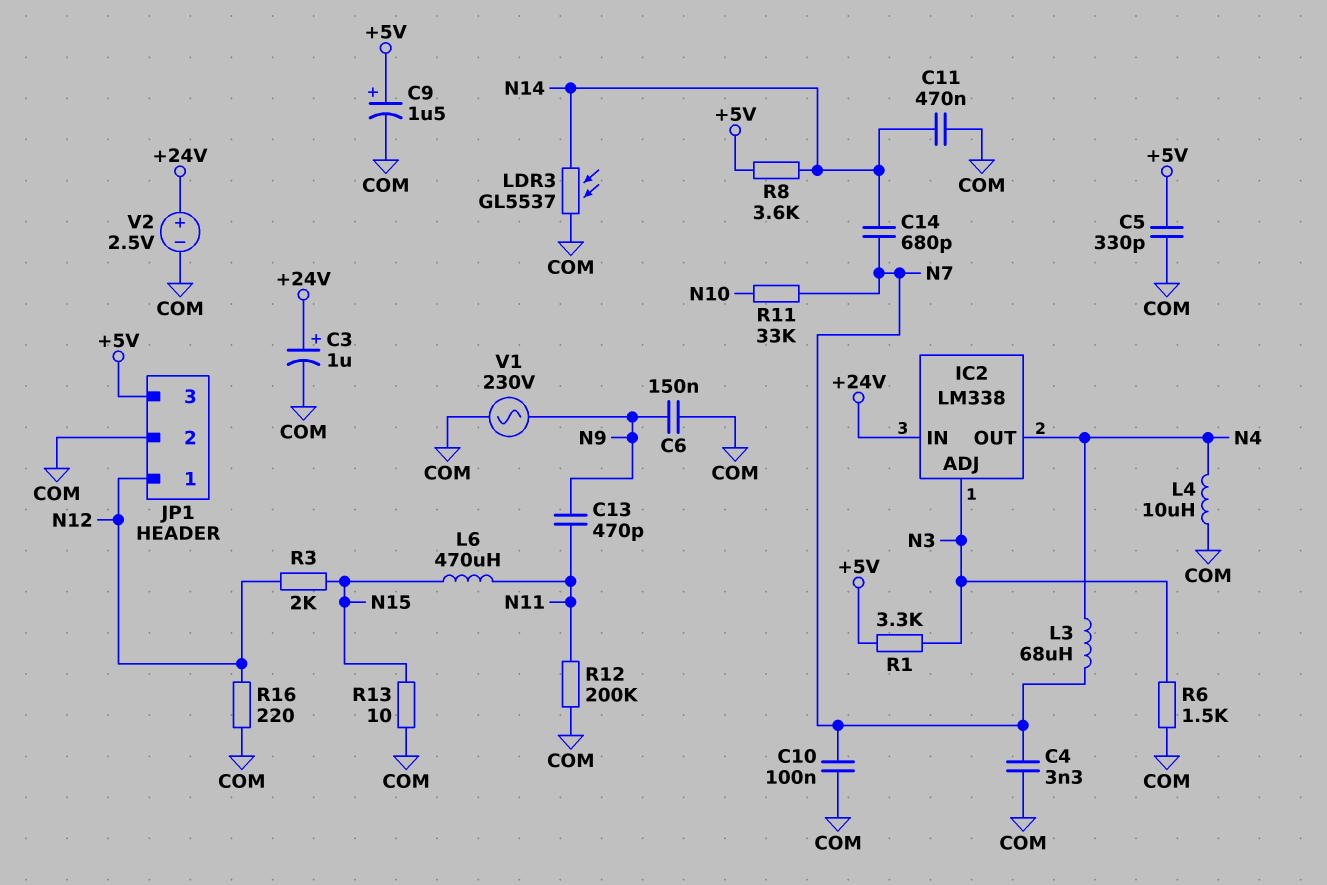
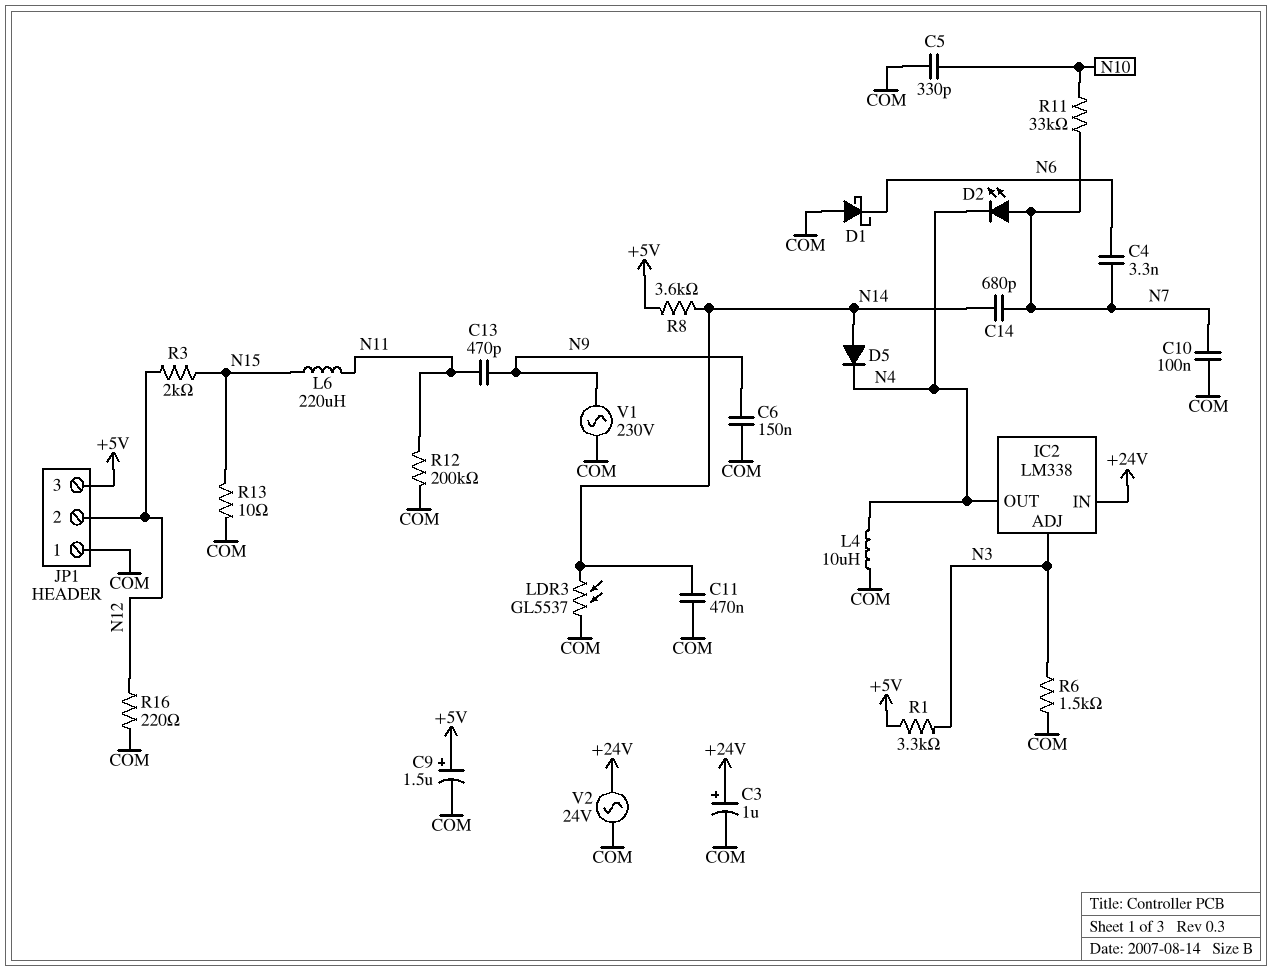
C4: 3.3nF (COM, N7) -> 3.3nF (N6, N7)
C5: 330pF (+5V, COM) -> 330pF (COM, N10)
D1: none -> schottky (A COM, K N6)
D2: none -> LED (A N7, K N4)
D5: none -> diode (A N14, K N4)
JP1 pin 1: N12 -> COM
JP1 pin 2: COM -> N12
L3: 68uH (N4, N7) -> none
L6: 470uH (N11, N15) -> 220uH (N11, N15)
V2: 2.5V (plus +24V, minus COM) -> AC 24V (+24V, COM)

